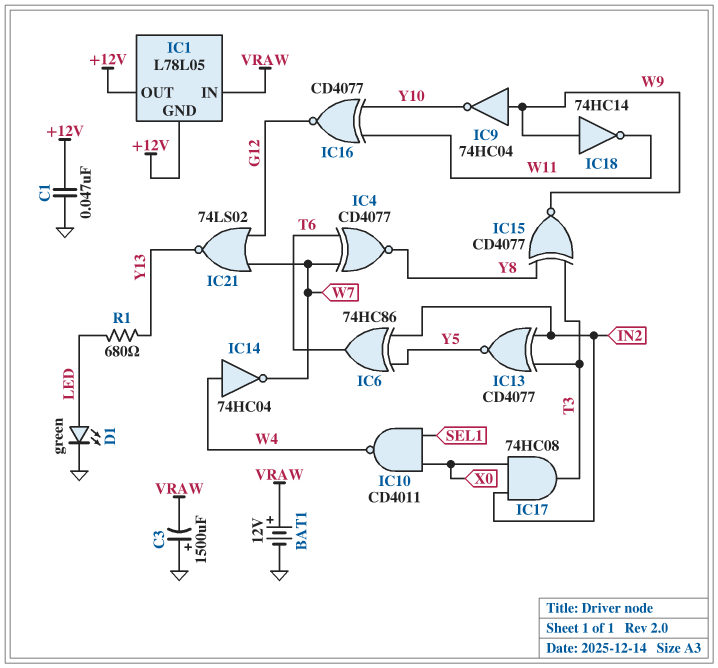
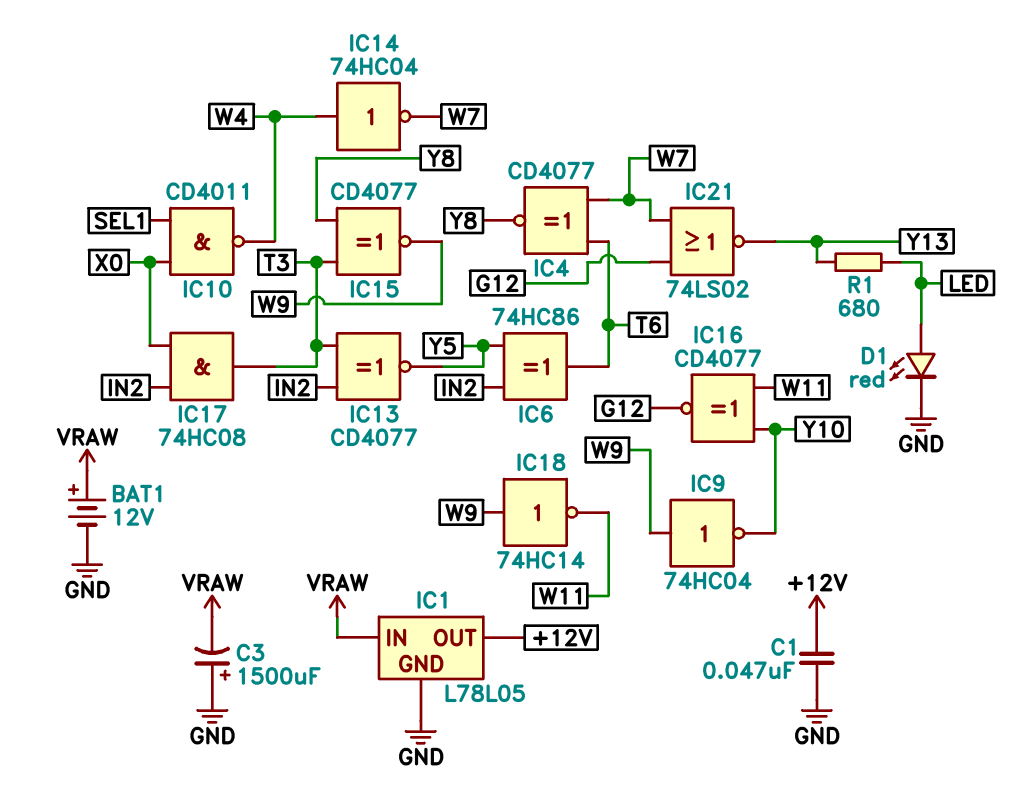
D1: LED green (A LED, K GND) -> LED red (A LED, K GND)
IC1 pin GND: +12V -> GND

